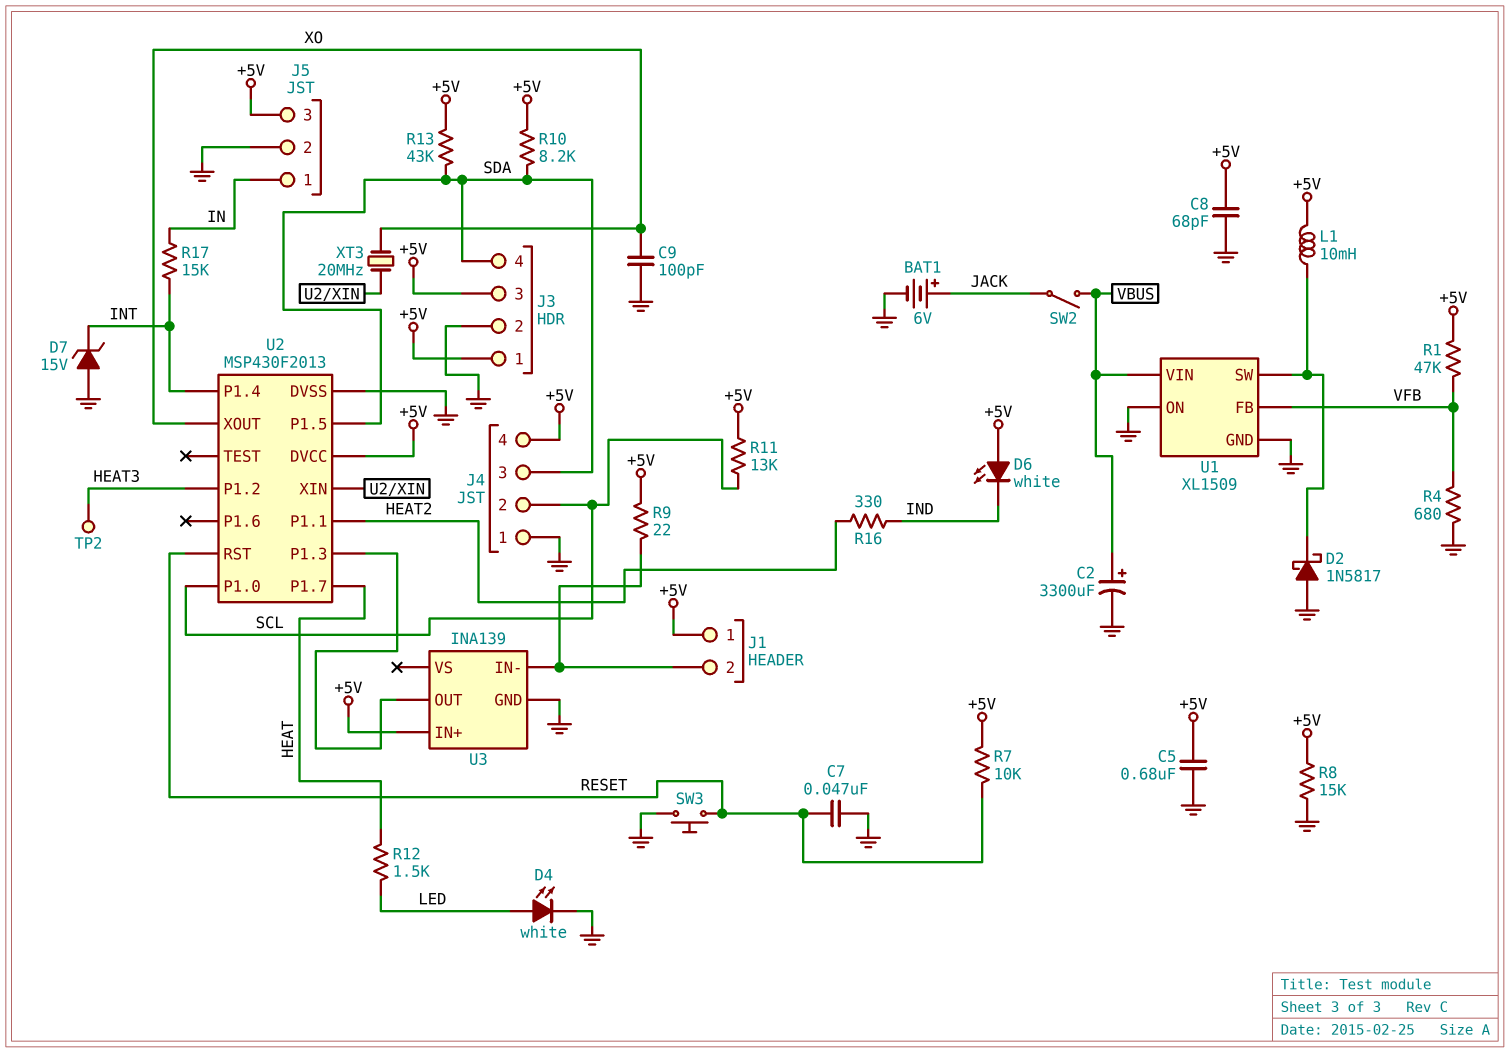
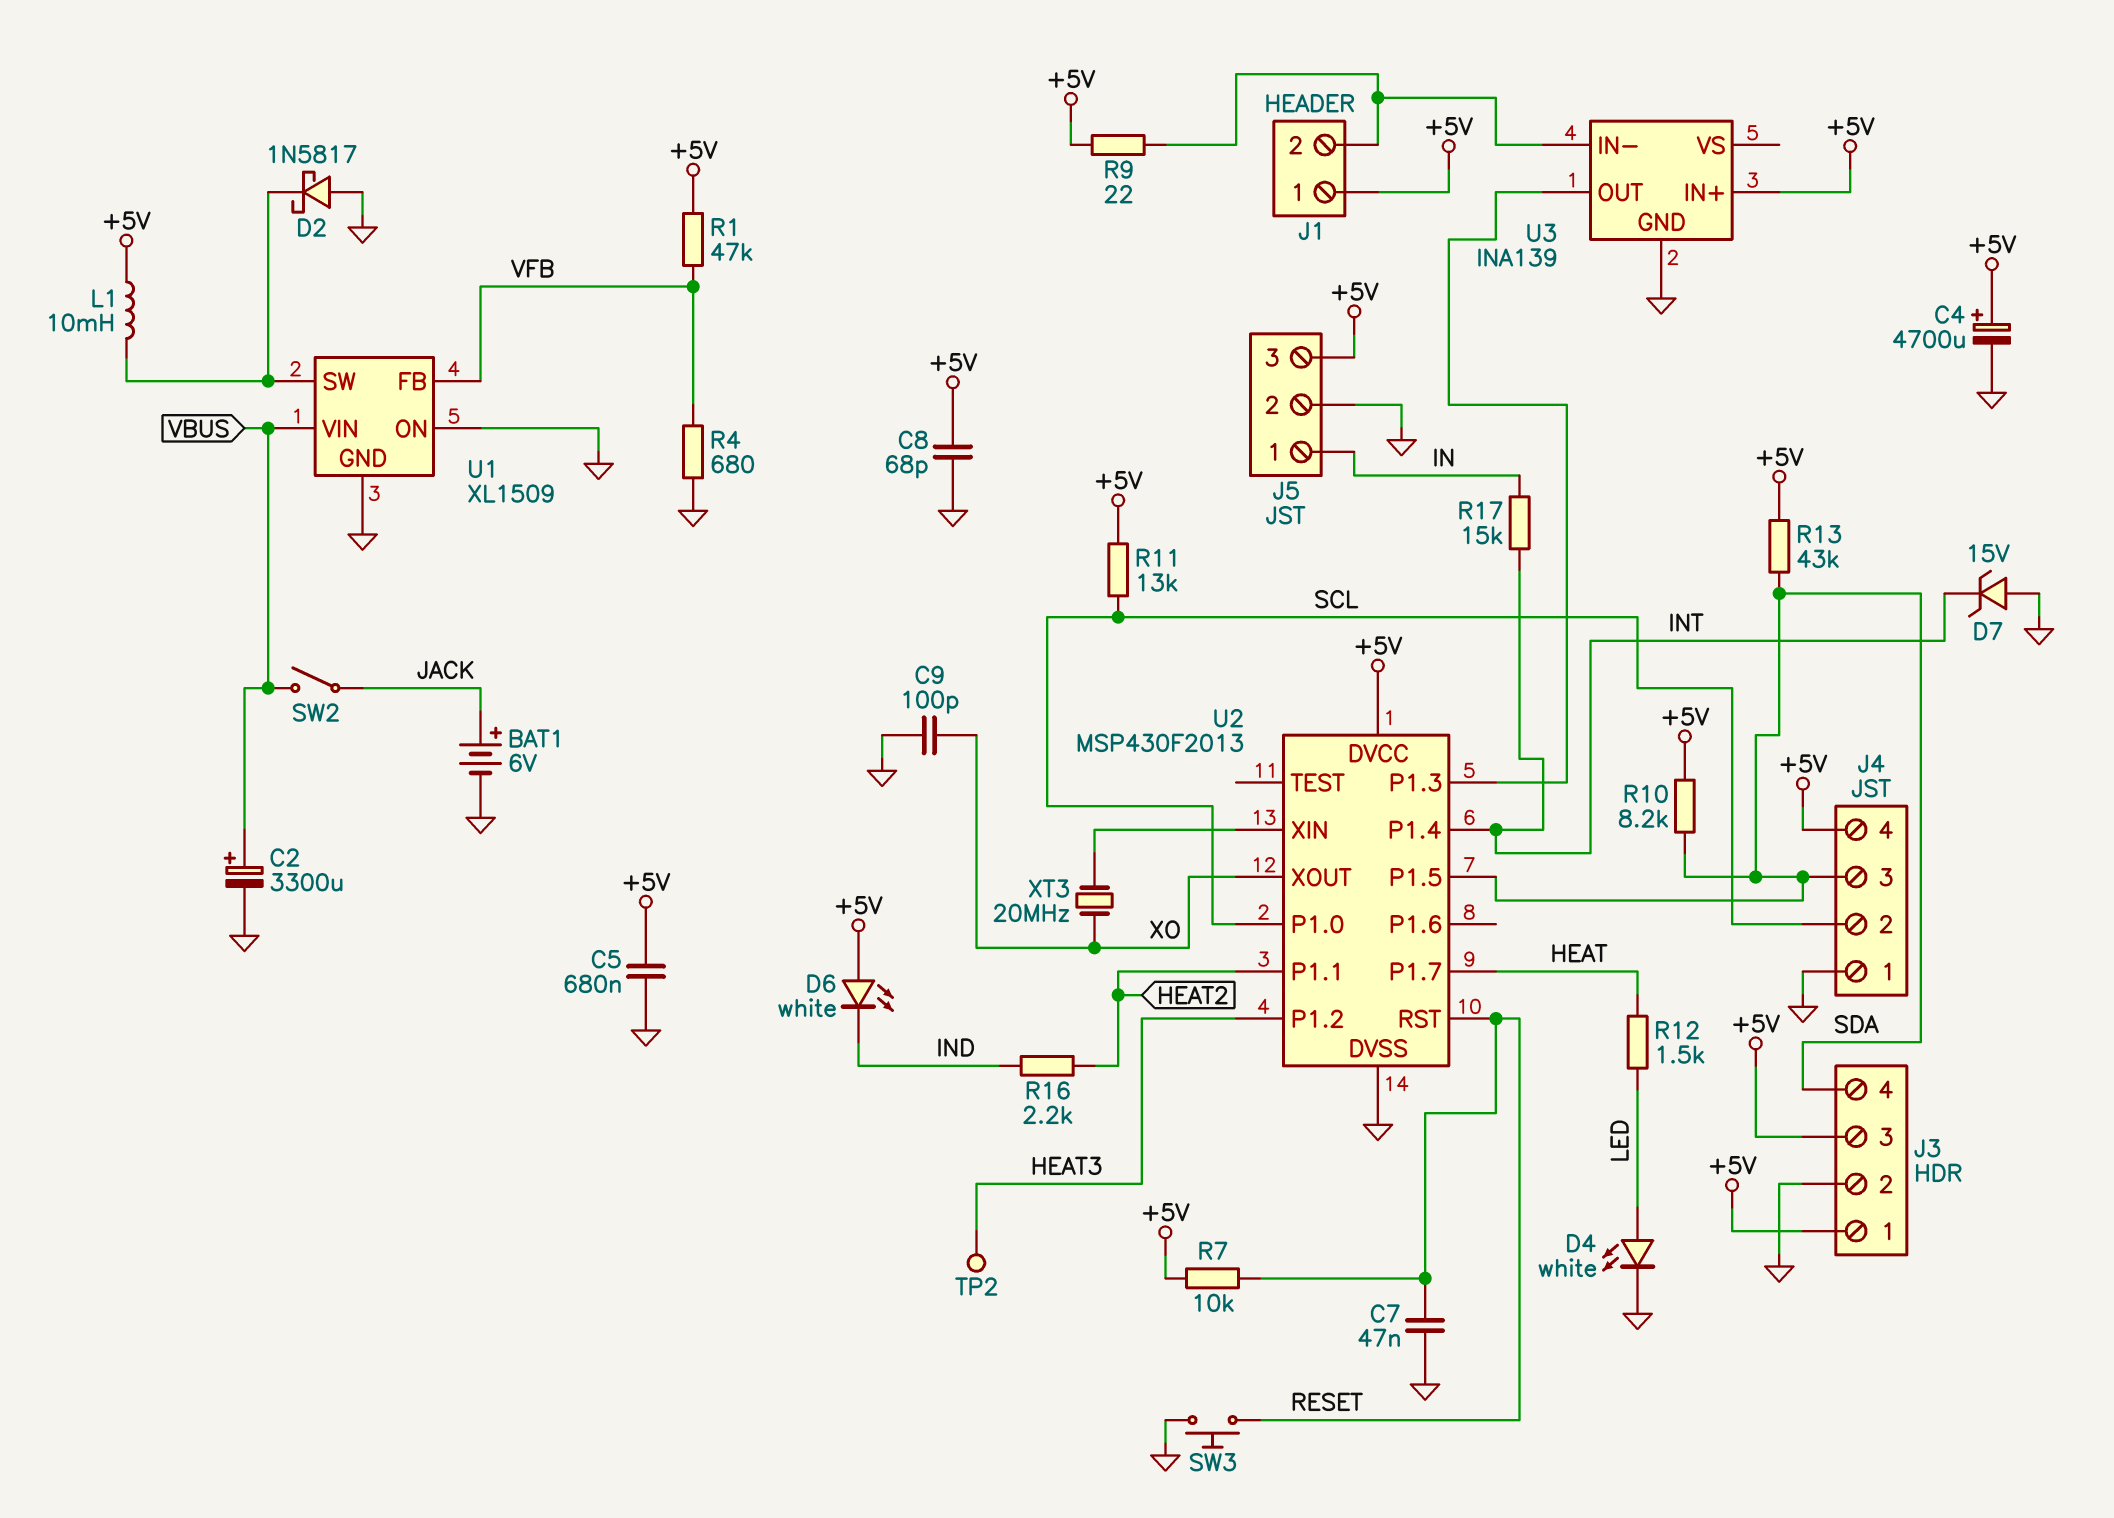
C4: none -> 4700uF (plus +5V, minus GND)
R8: 15k (+5V, GND) -> none
R16: 330 (HEAT2, IND) -> 2.2k (HEAT2, IND)

